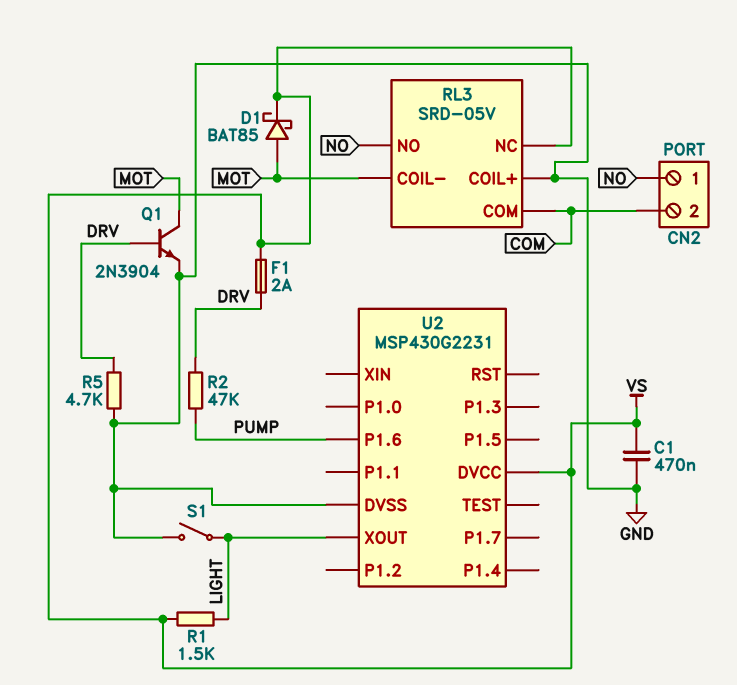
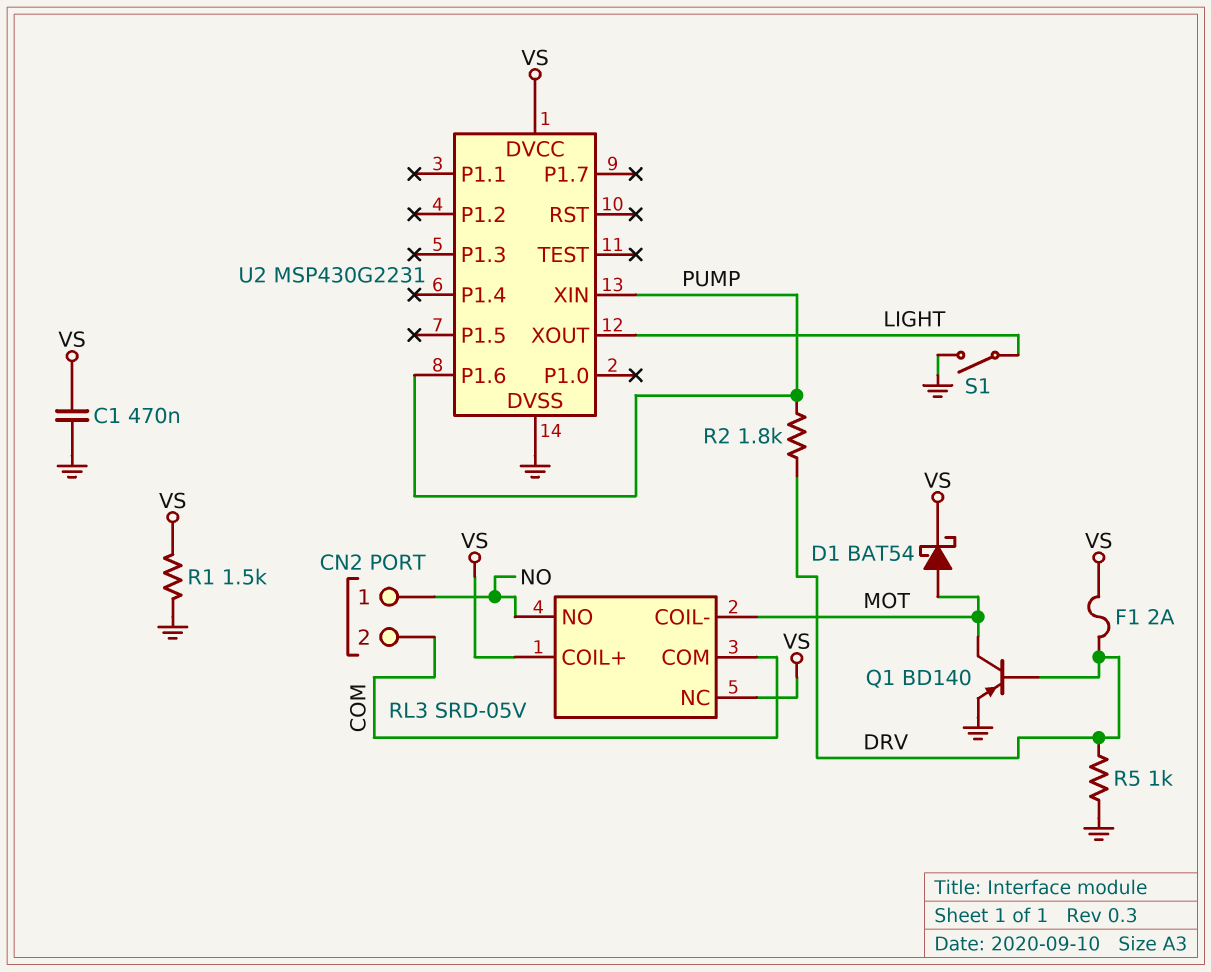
D1: schottky BAT85 (A MOT, K VS) -> schottky BAT54 (A MOT, K VS)
Q1: NPN 2N3904 (B DRV, C MOT, E GND) -> PNP BD140 (B DRV, C MOT, E GND)
R1: 1.5k (LIGHT, VS) -> 1.5k (GND, VS)
R2: 47k (DRV, PUMP) -> 1.8k (DRV, PUMP)
R5: 4.7k (DRV, GND) -> 1k (DRV, GND)
RL3 pin COIL+: GND -> VS
U2 pin XIN: none -> PUMP

